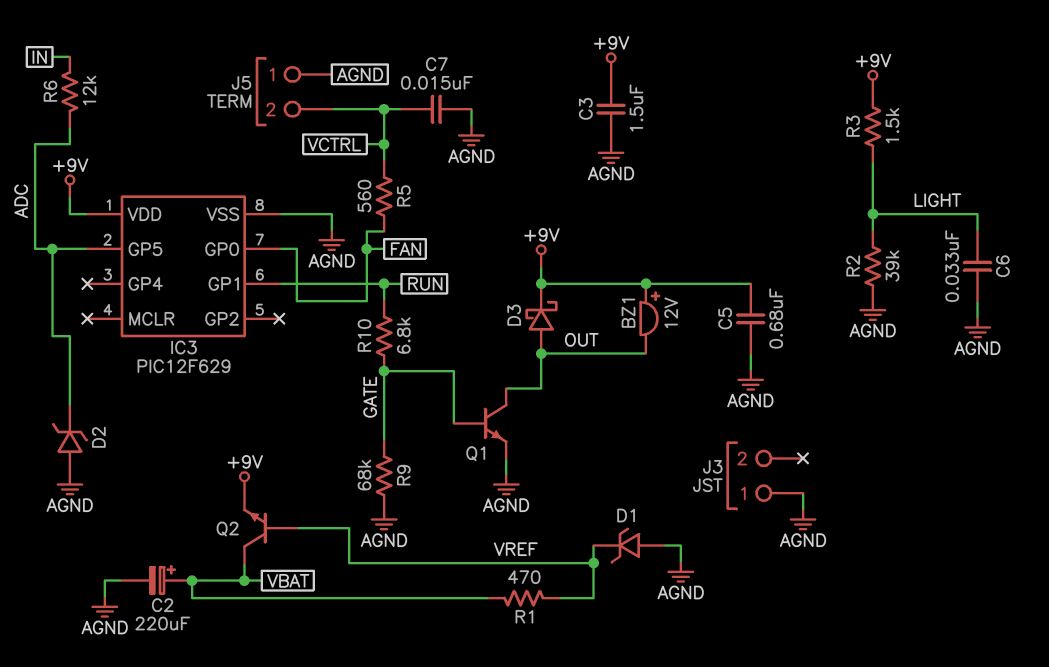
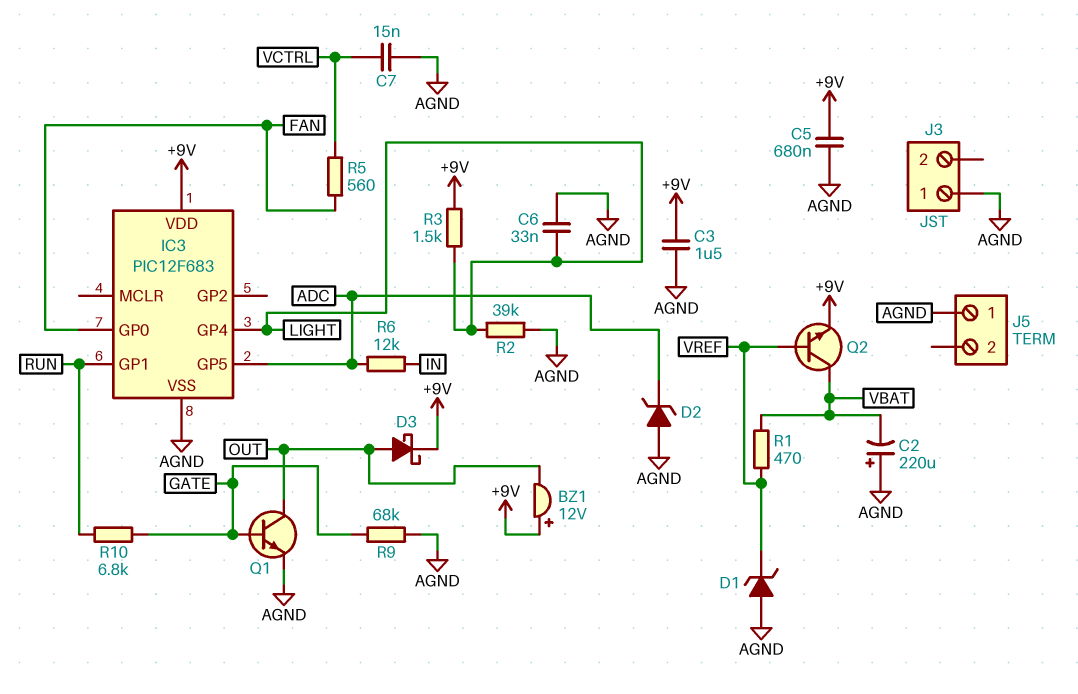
C2: 220uF (plus VBAT, minus AGND) -> 220uF (plus AGND, minus VBAT)
IC3: PIC12F629 -> PIC12F683
IC3 pin GP4: none -> LIGHT
J5 pin 2: VCTRL -> none

